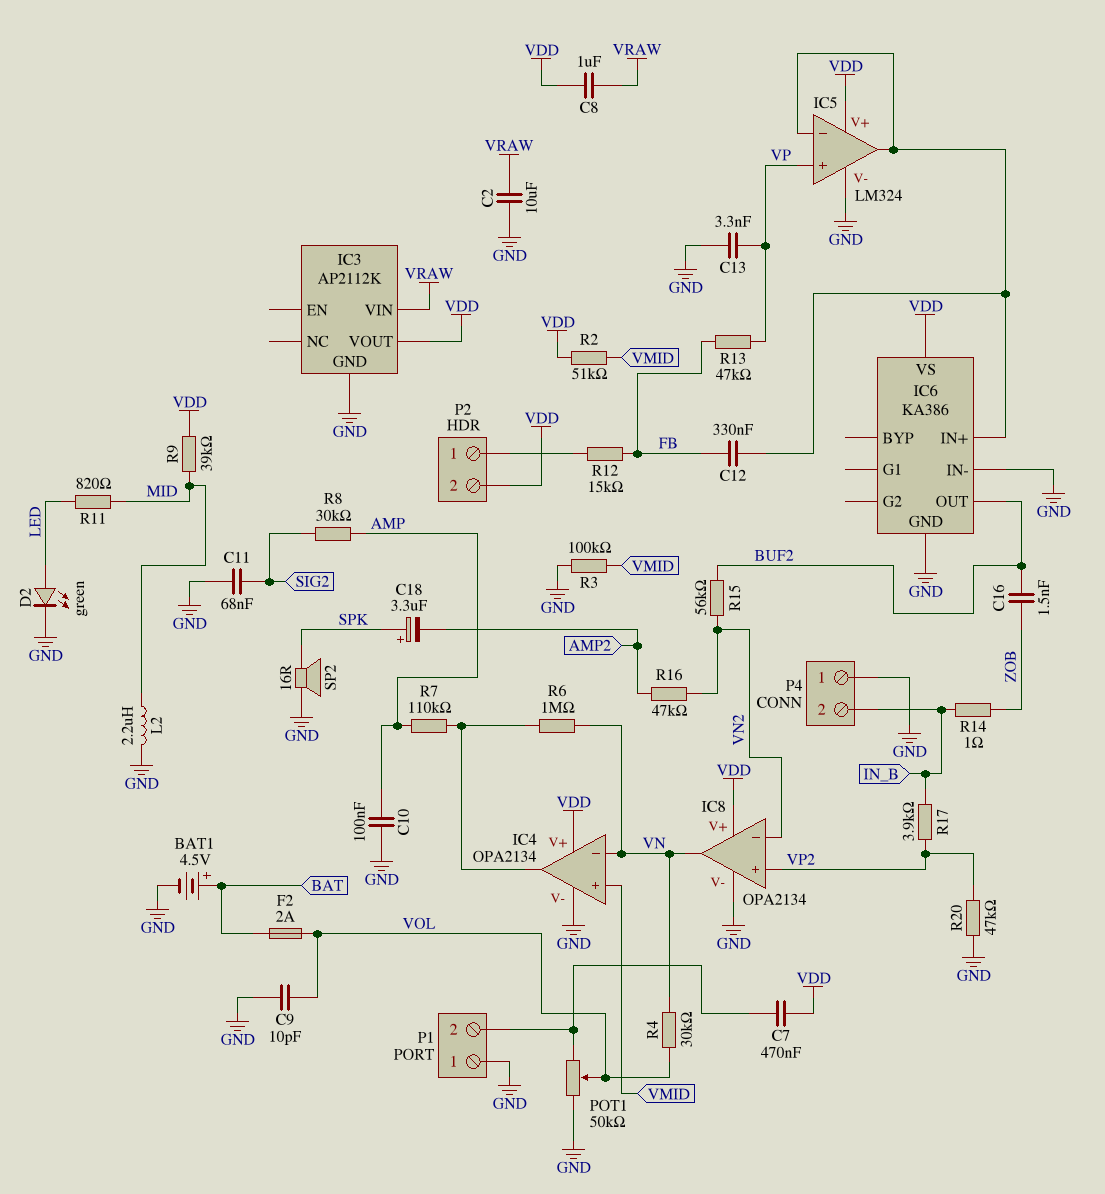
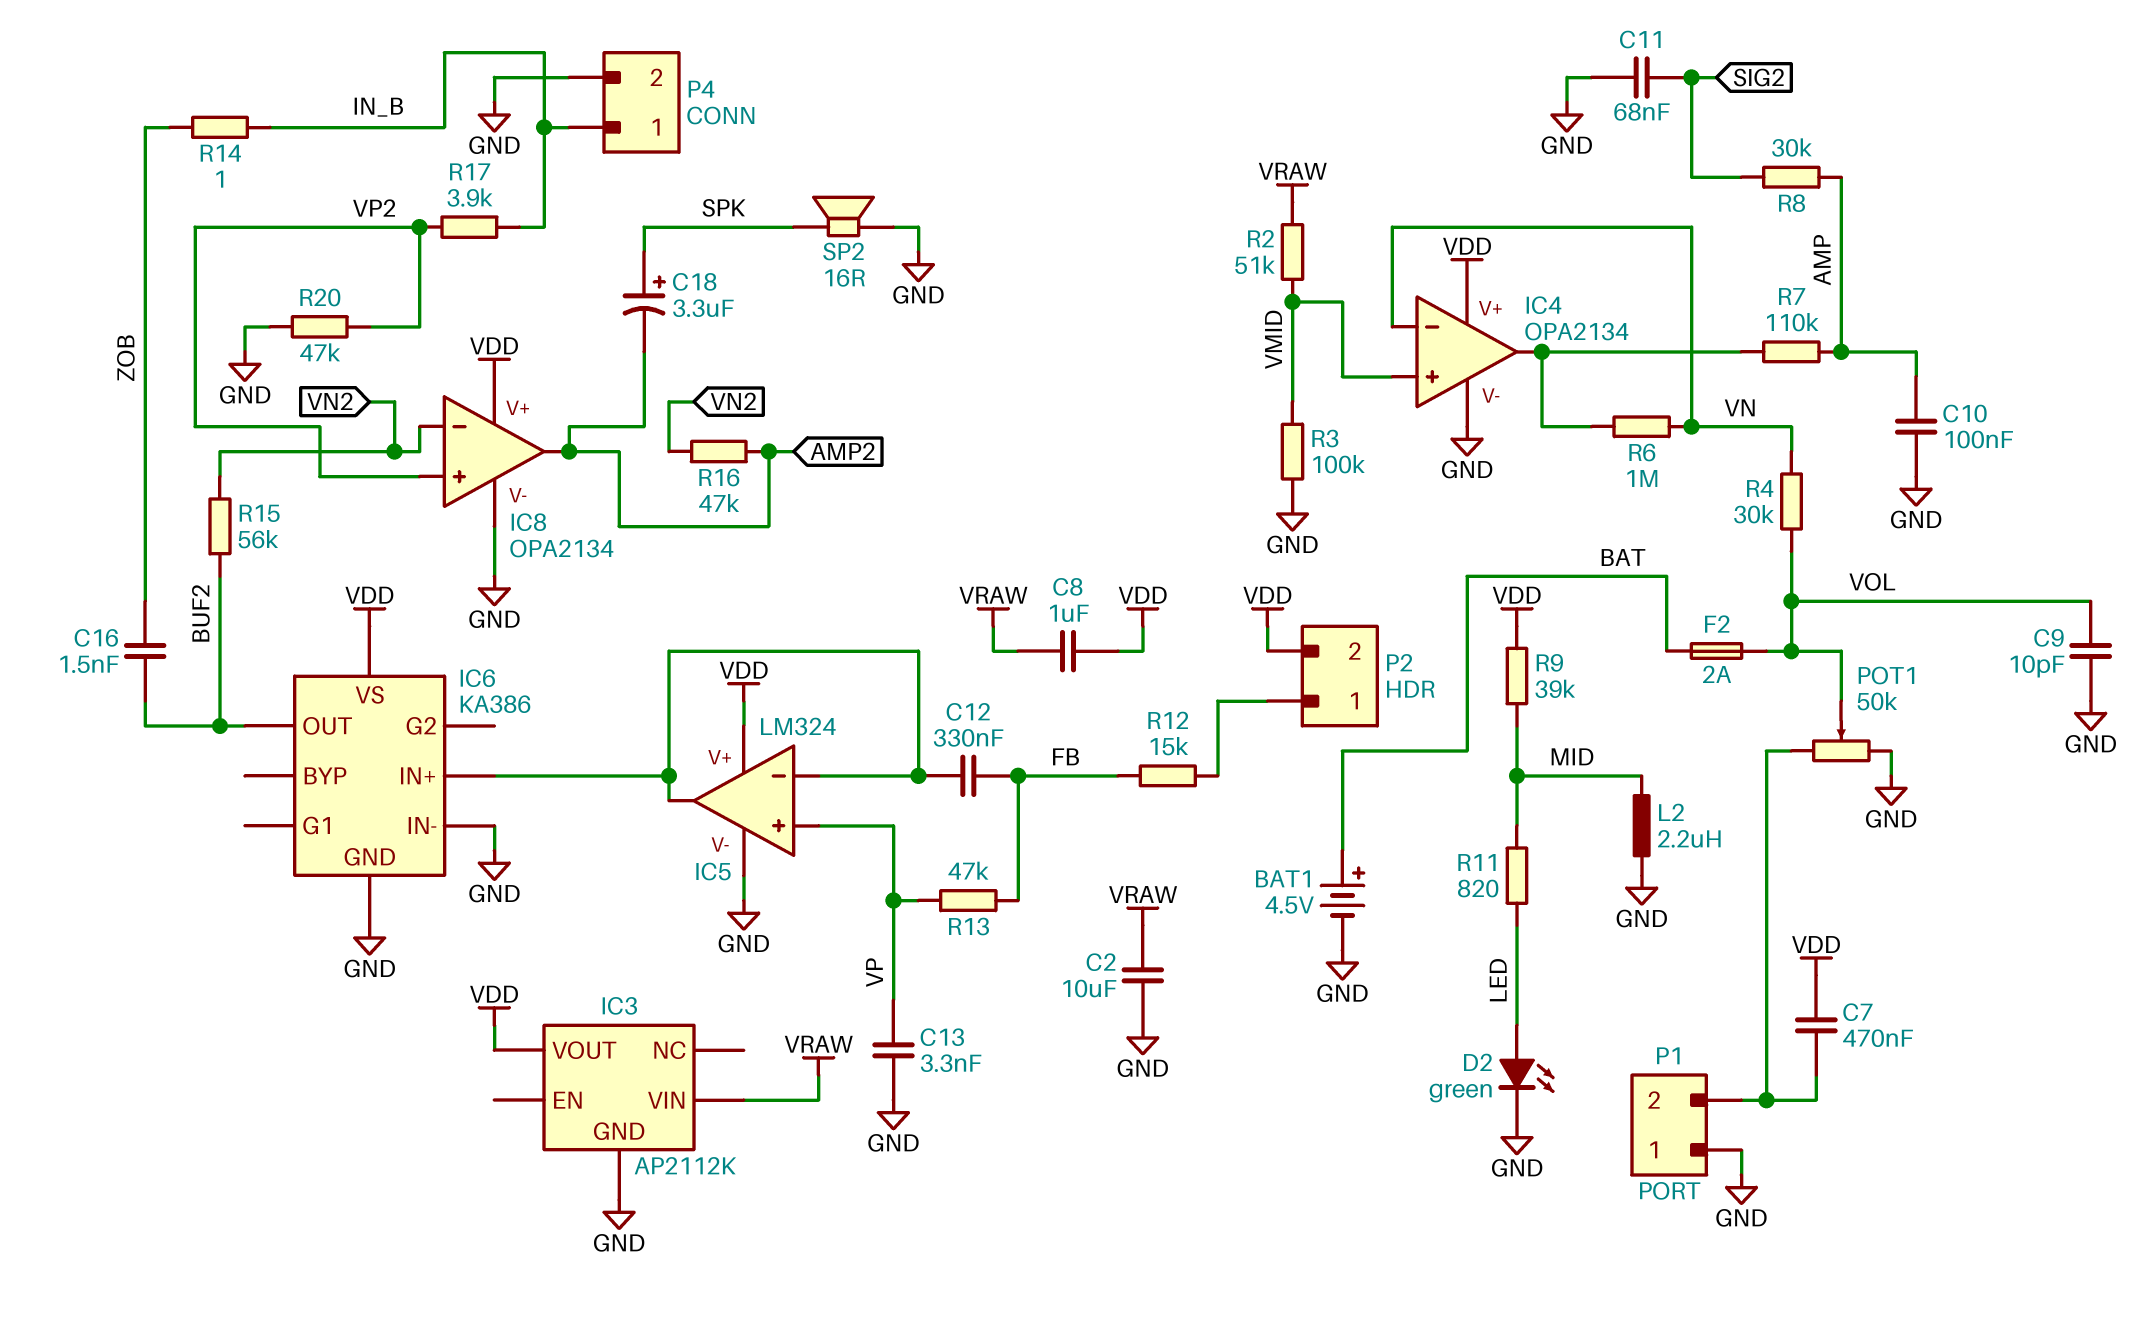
IC8 pin out: VN -> AMP2
P4 pin 1: GND -> IN_B
P4 pin 2: IN_B -> GND
R2: 51k (VDD, VMID) -> 51k (VMID, VRAW)

